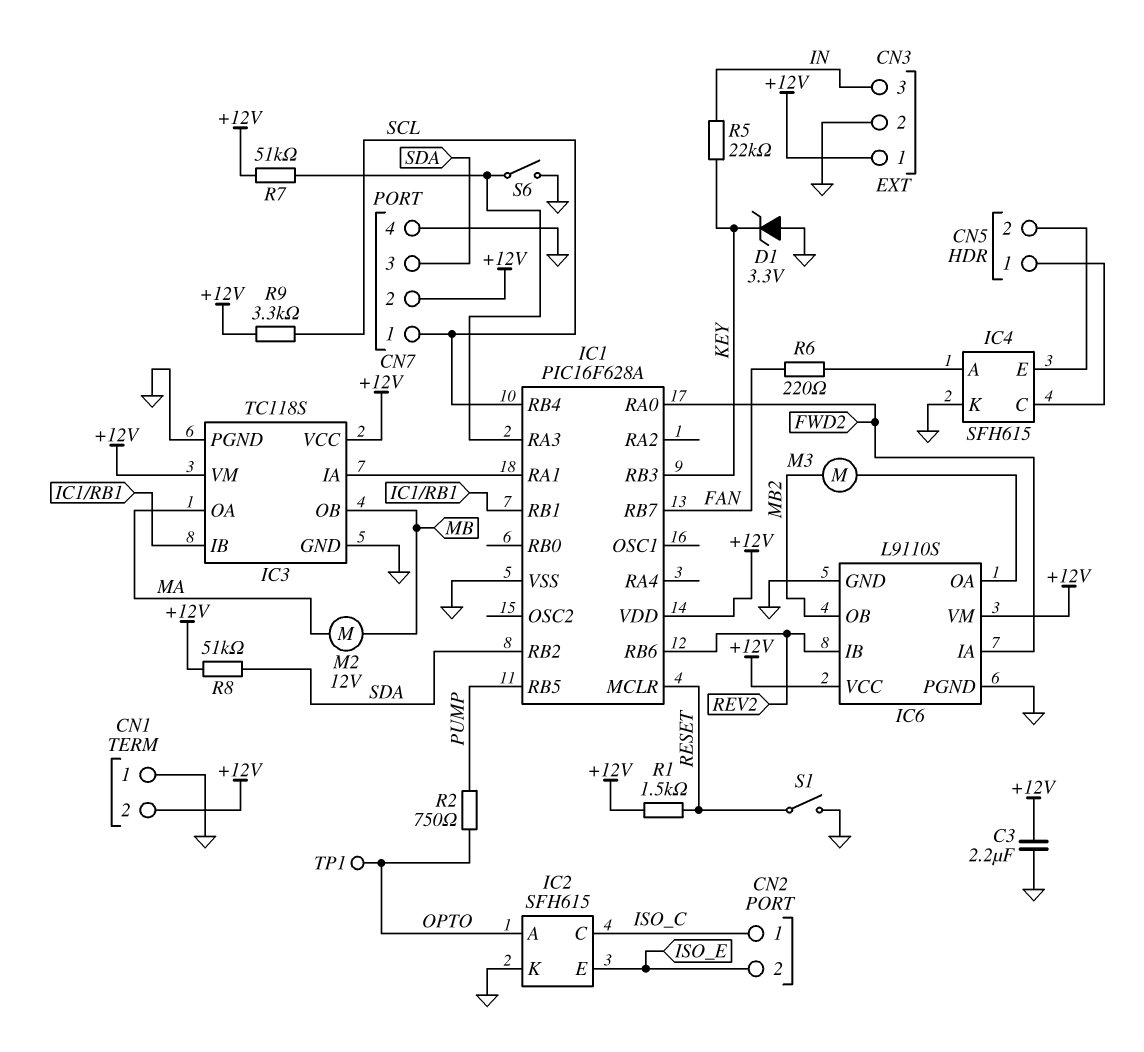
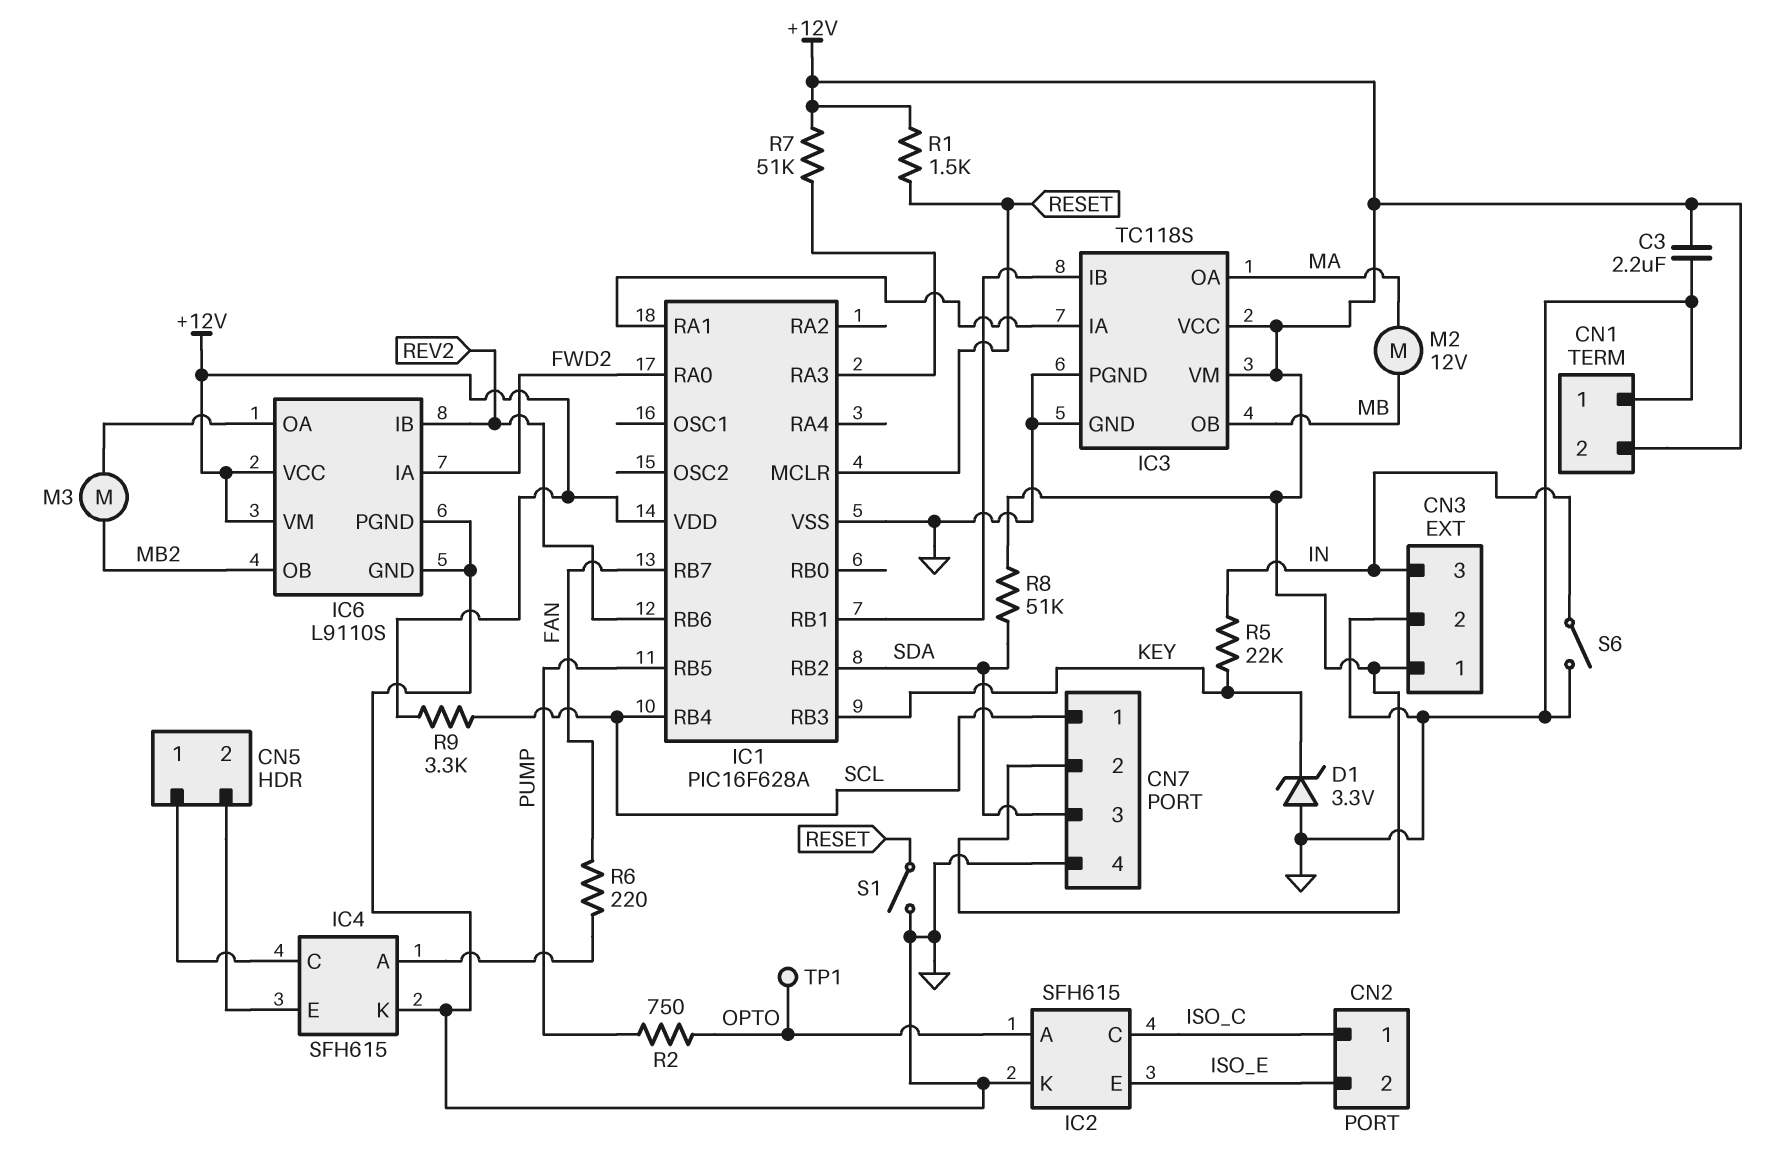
S6: switch (GND, IC1/RA3) -> switch (GND, IN)

